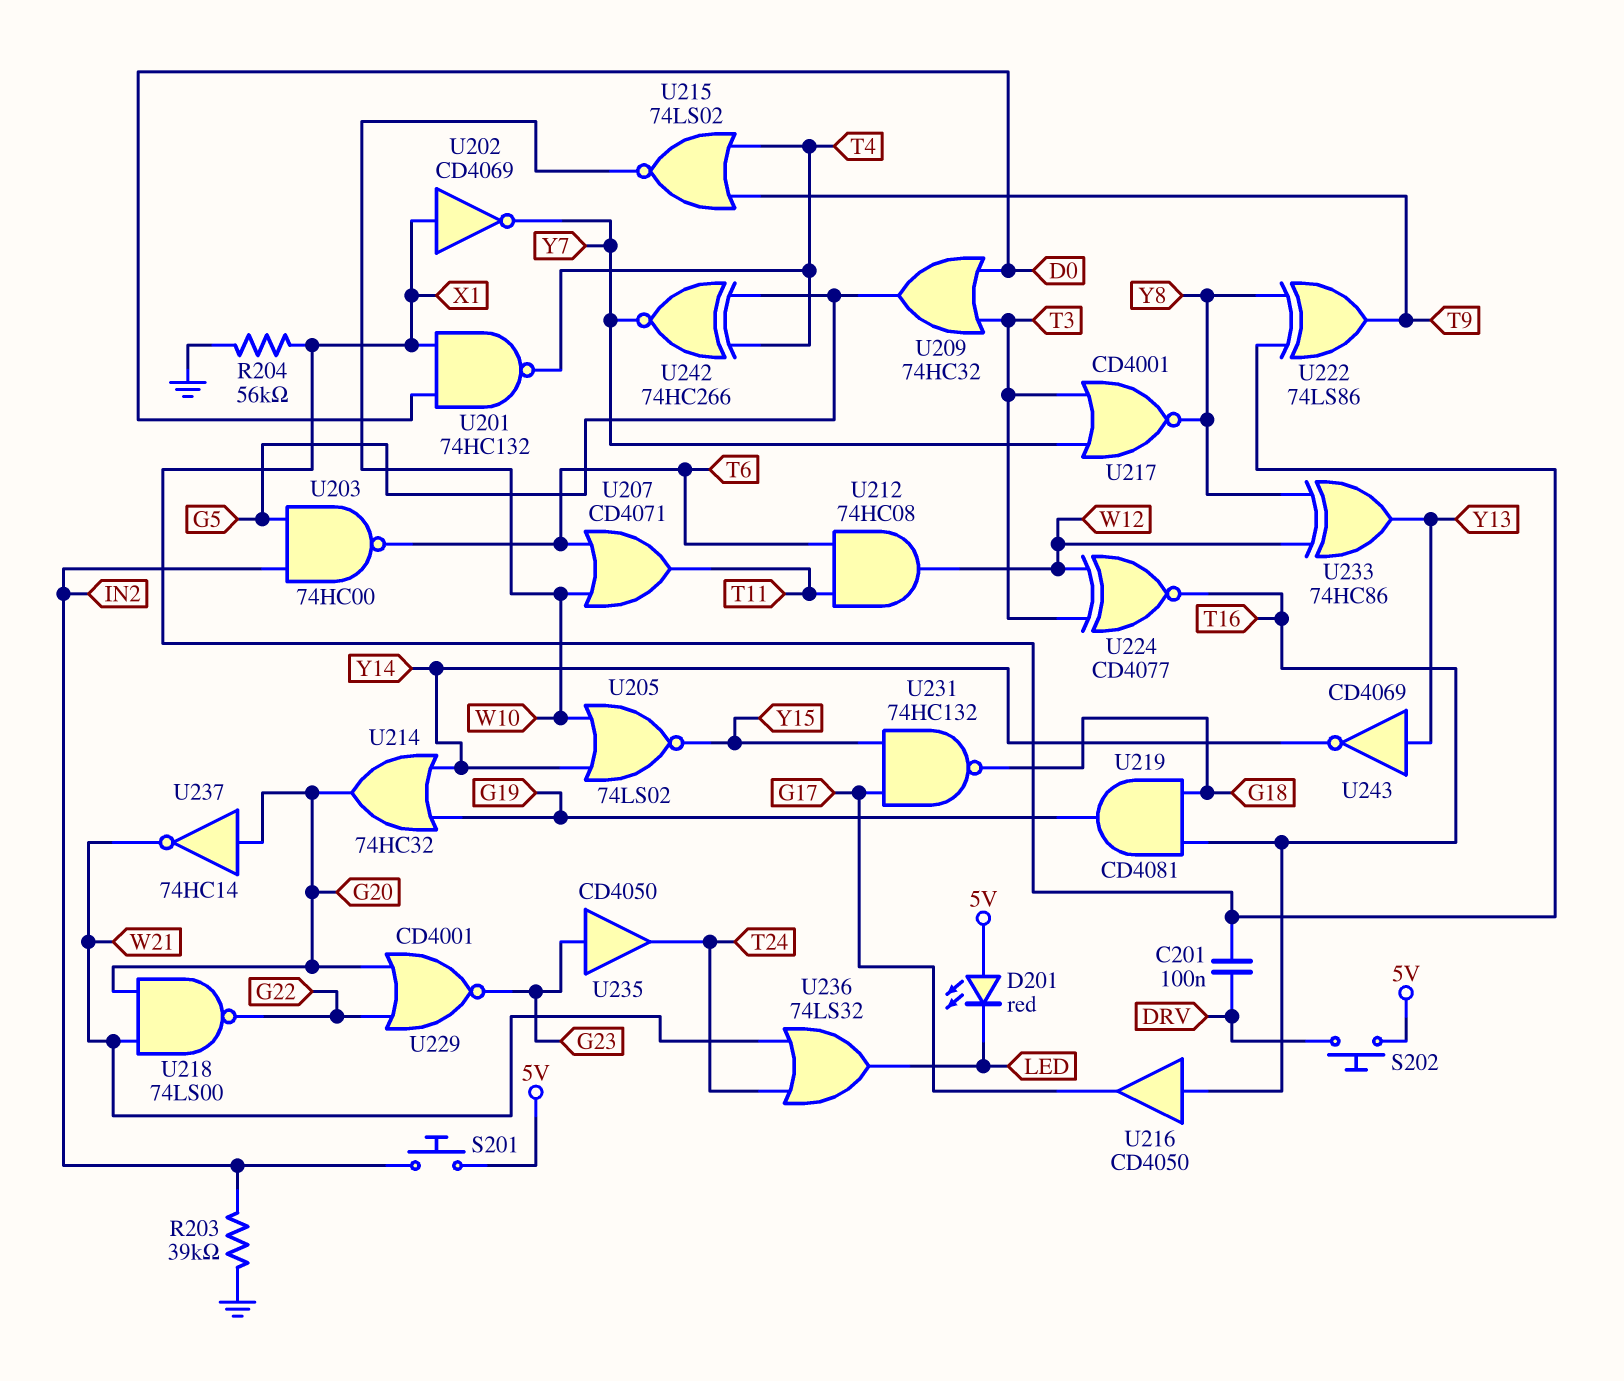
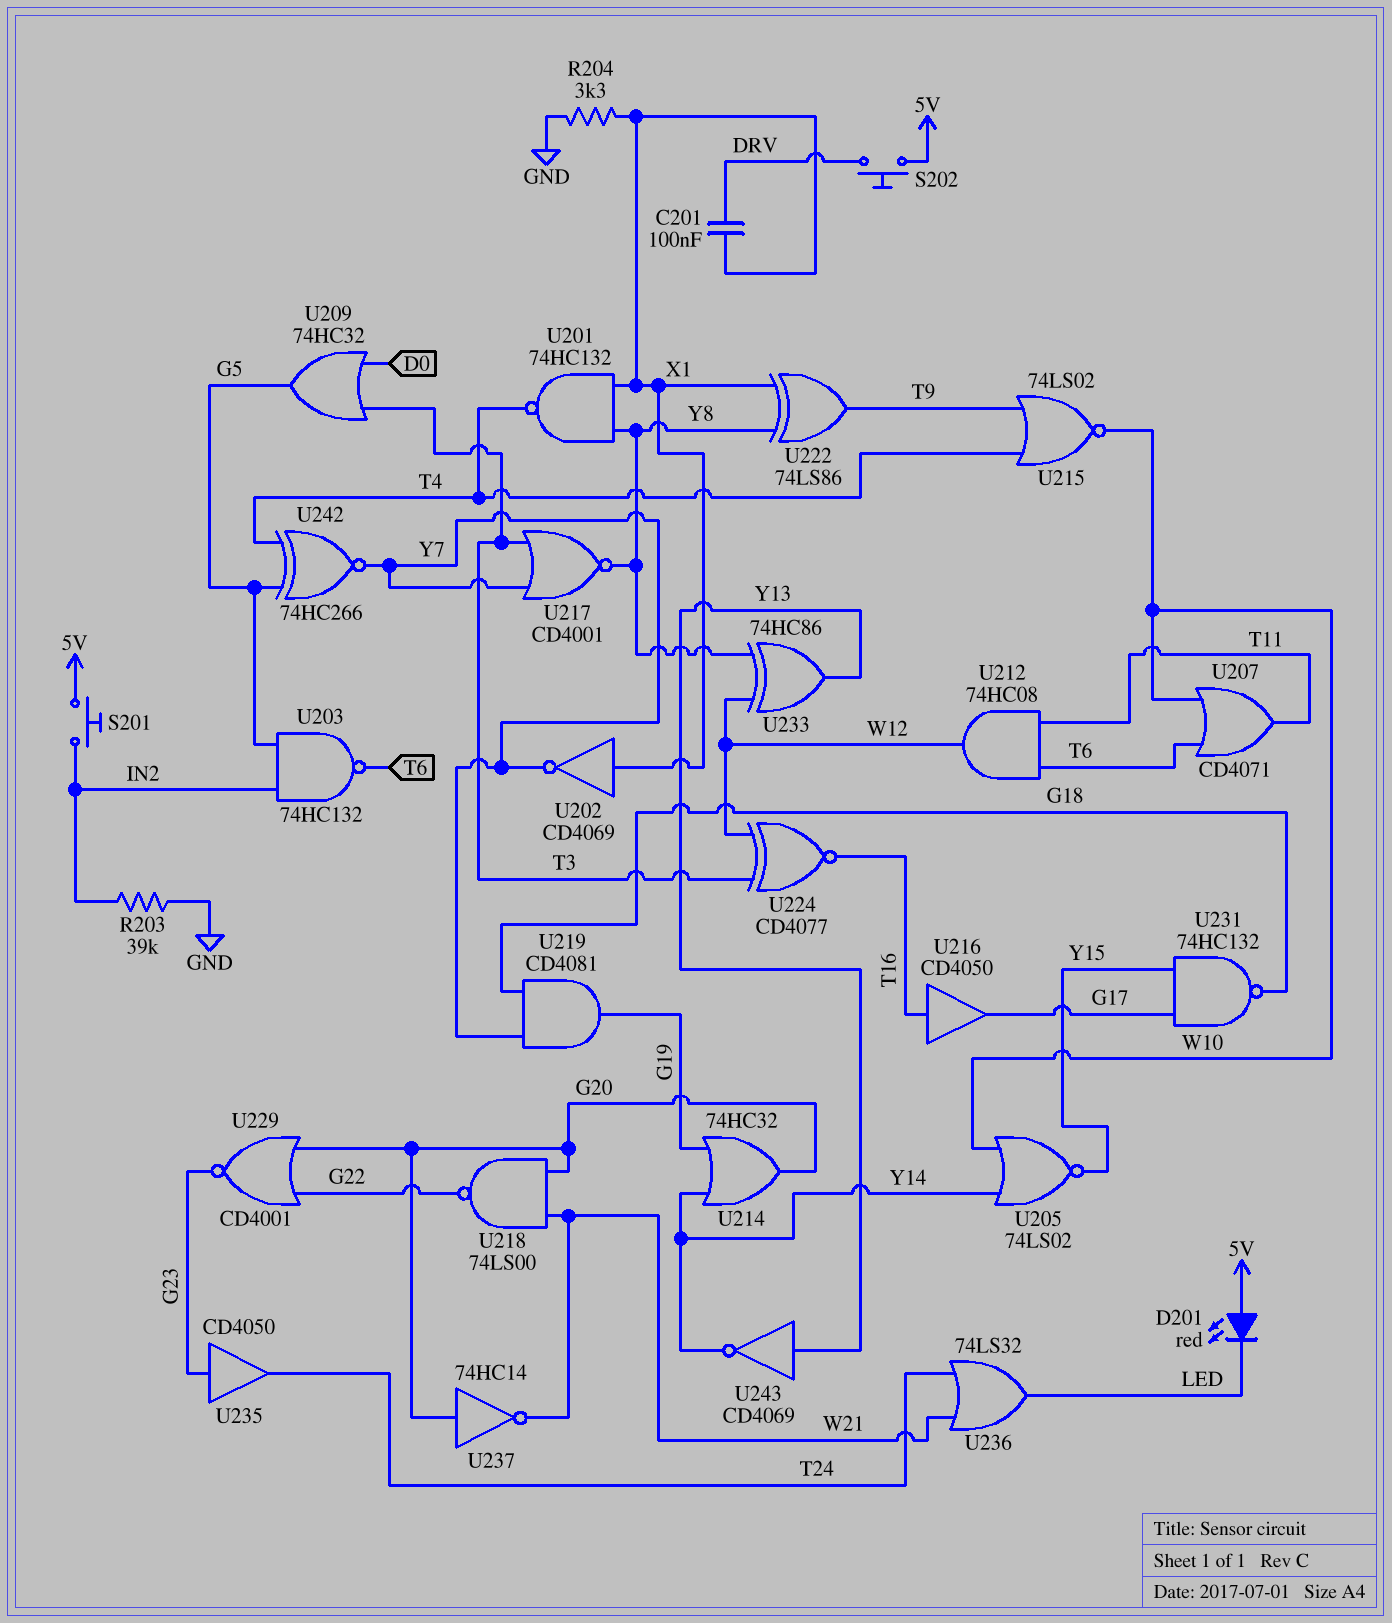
R204: 56k (GND, X1) -> 3.3k (GND, X1)
U201: NAND 74HC132 (in D0, in X1, out T4) -> NAND 74HC132 (in X1, in Y8, out T4)
U203: NAND 74HC00 (in G5, in IN2, out T6) -> NAND 74HC132 (in G5, in IN2, out T6)
U219: AND CD4081 (in G18, in T16, out G19) -> AND CD4081 (in G18, in Y7, out G19)

